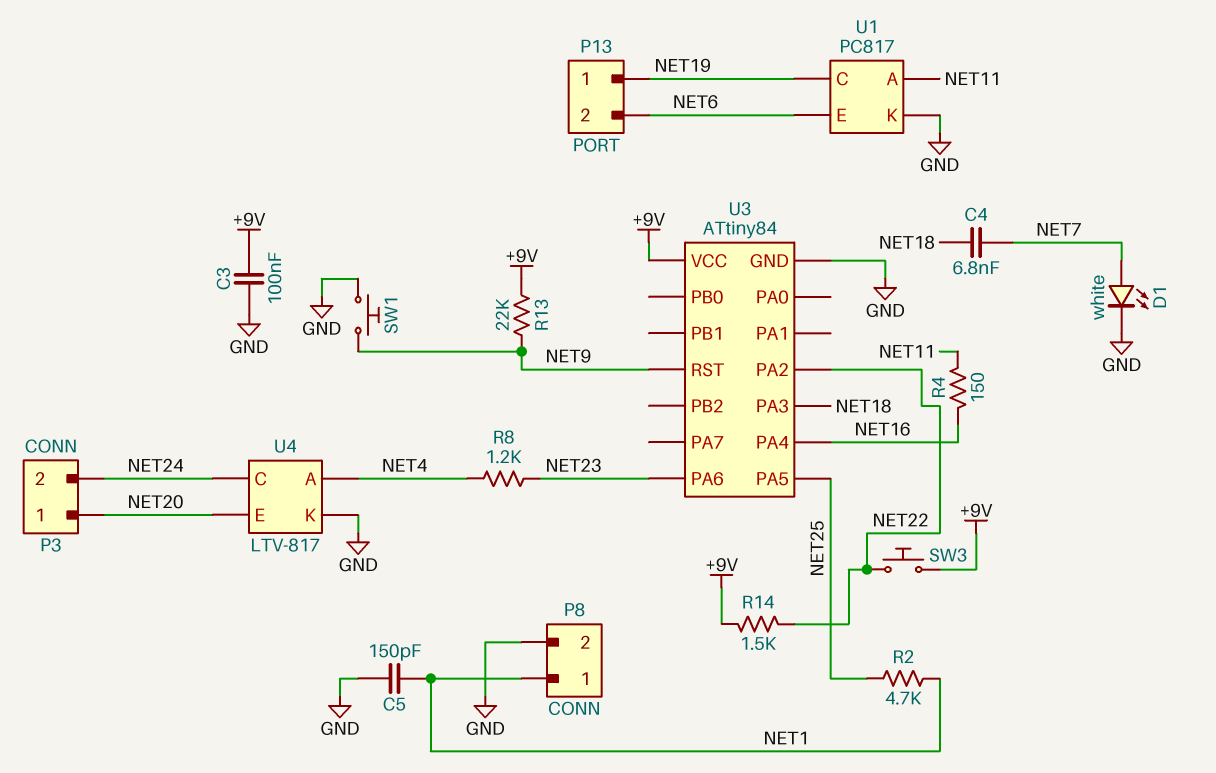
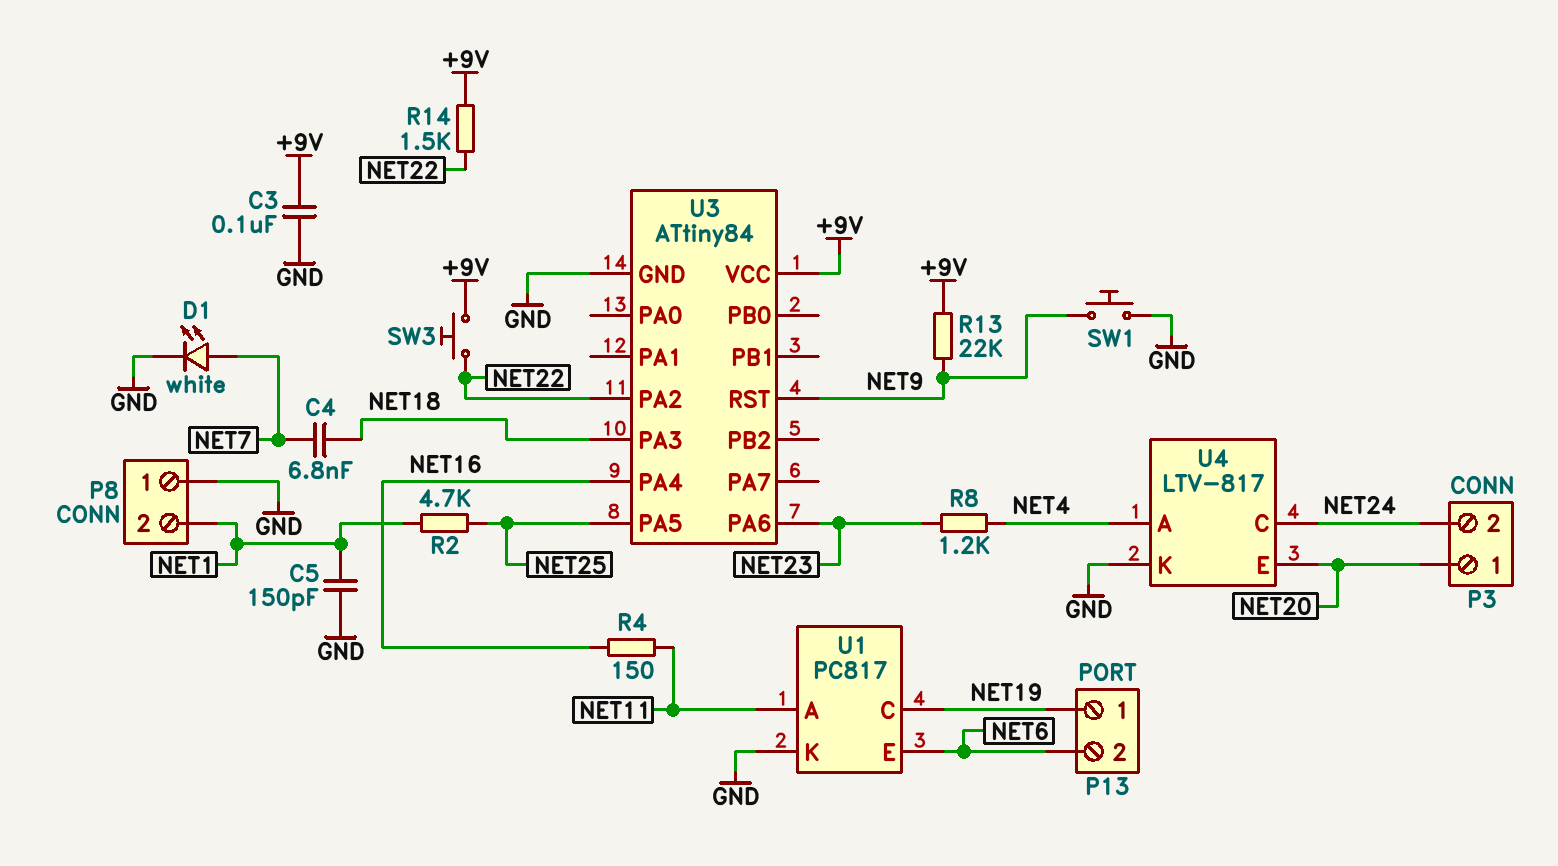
P8 pin 1: NET1 -> GND
P8 pin 2: GND -> NET1

